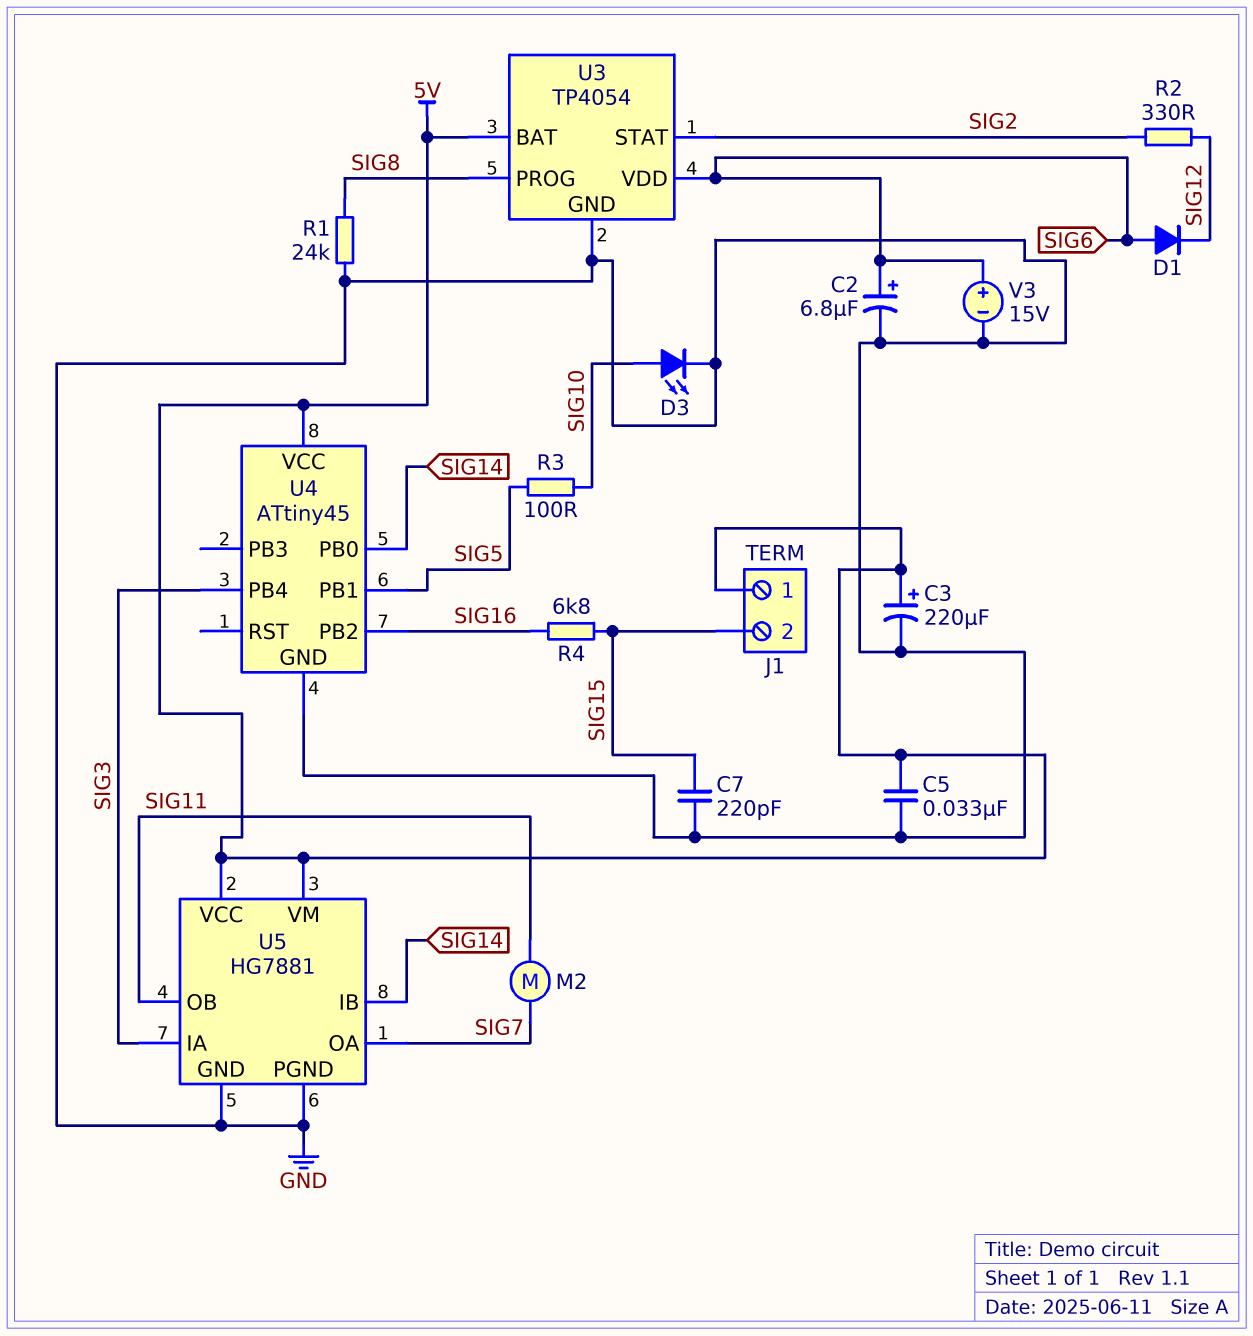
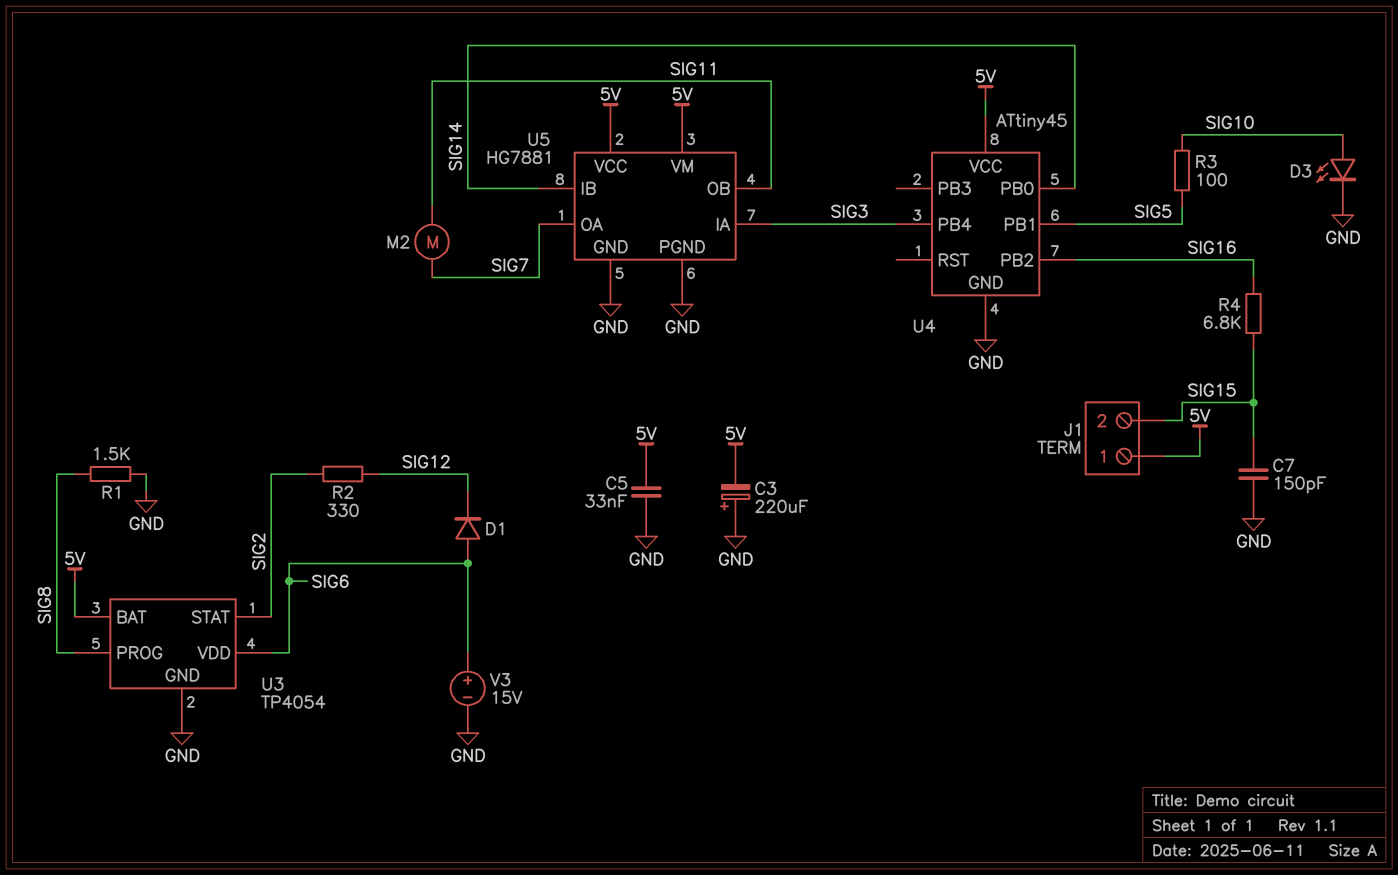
C2: 6.8uF (plus SIG6, minus GND) -> none
C3: 220uF (plus 5V, minus GND) -> 220uF (plus GND, minus 5V)
C7: 220pF (GND, SIG15) -> 150pF (GND, SIG15)
R1: 24k (GND, SIG8) -> 1.5k (GND, SIG8)

